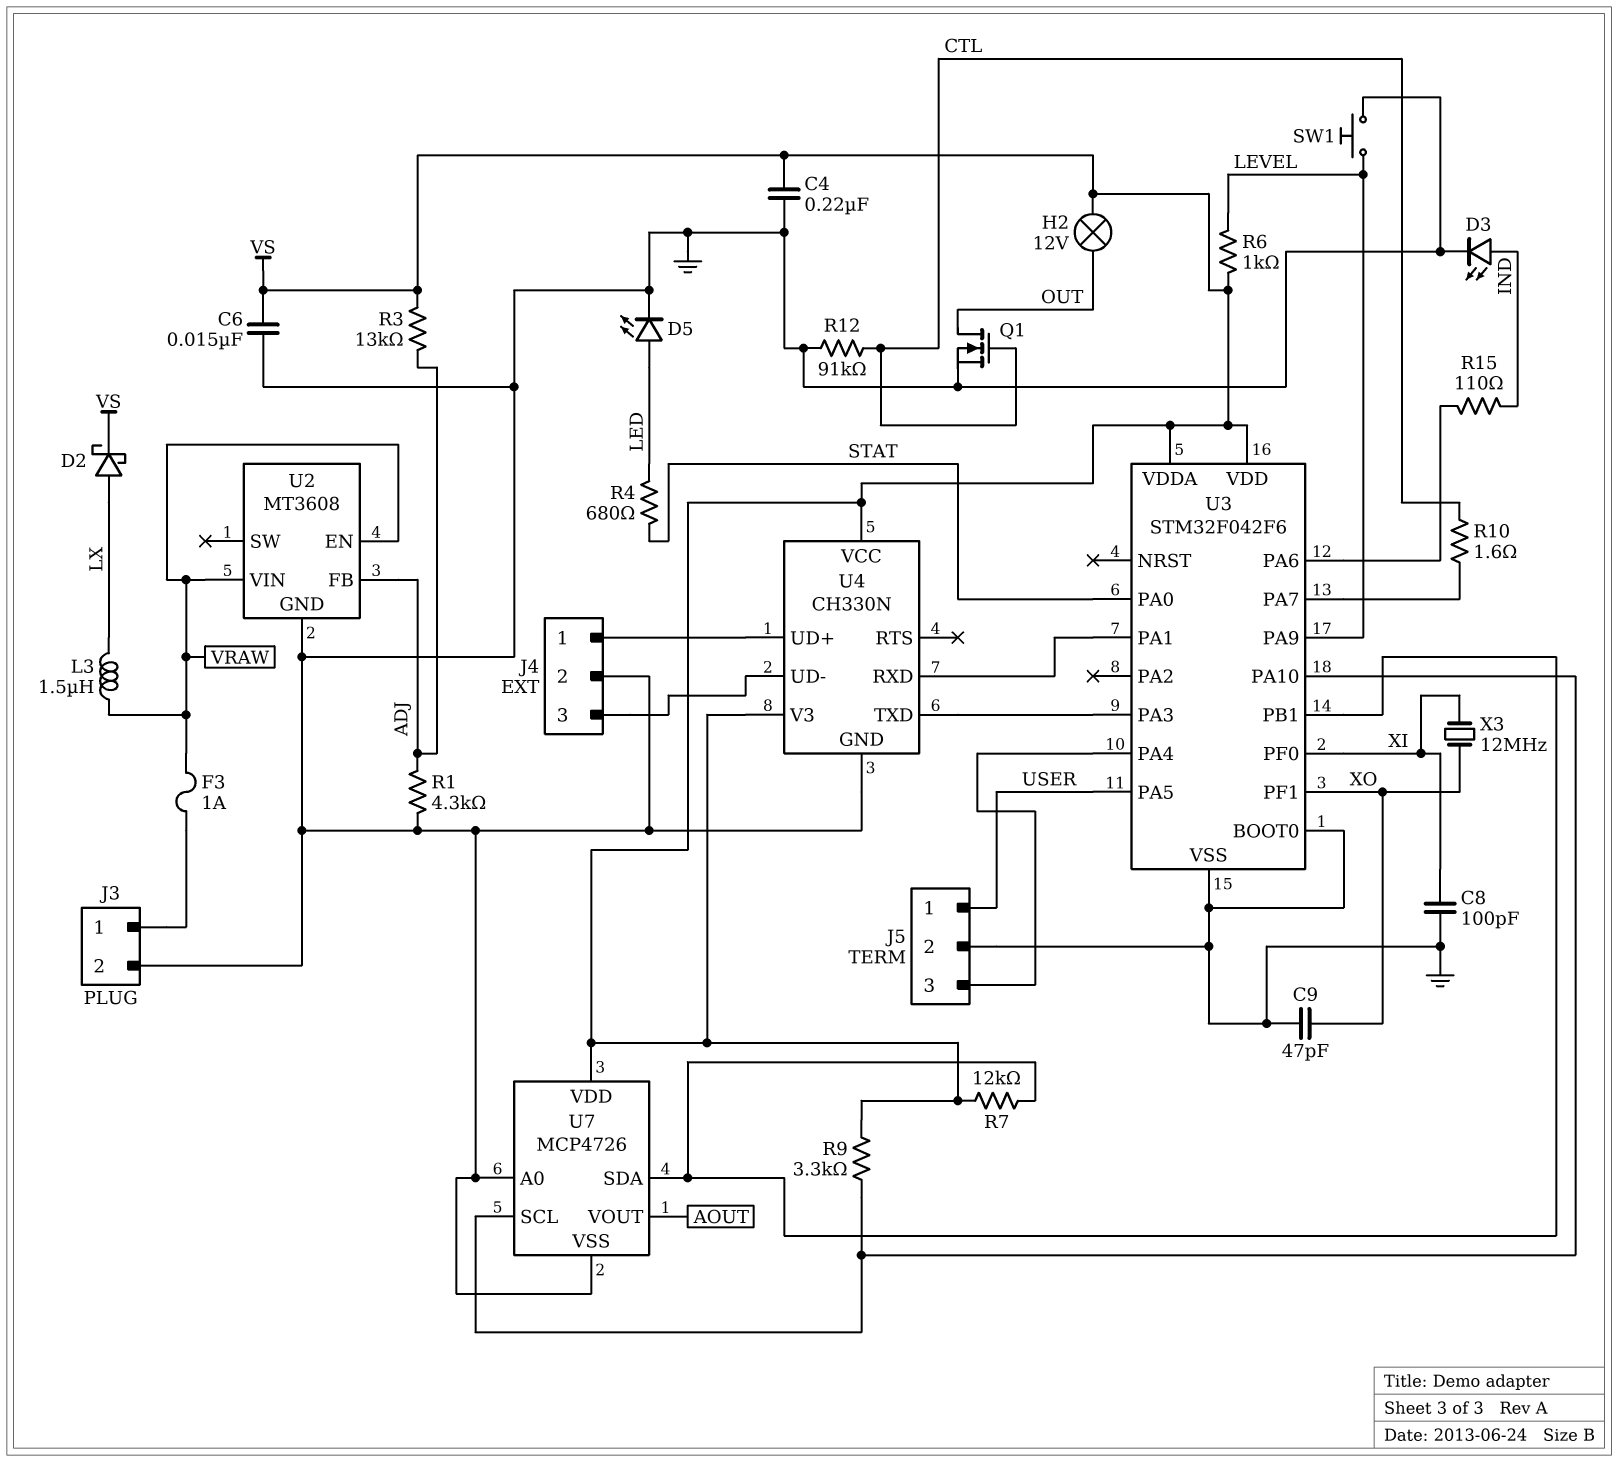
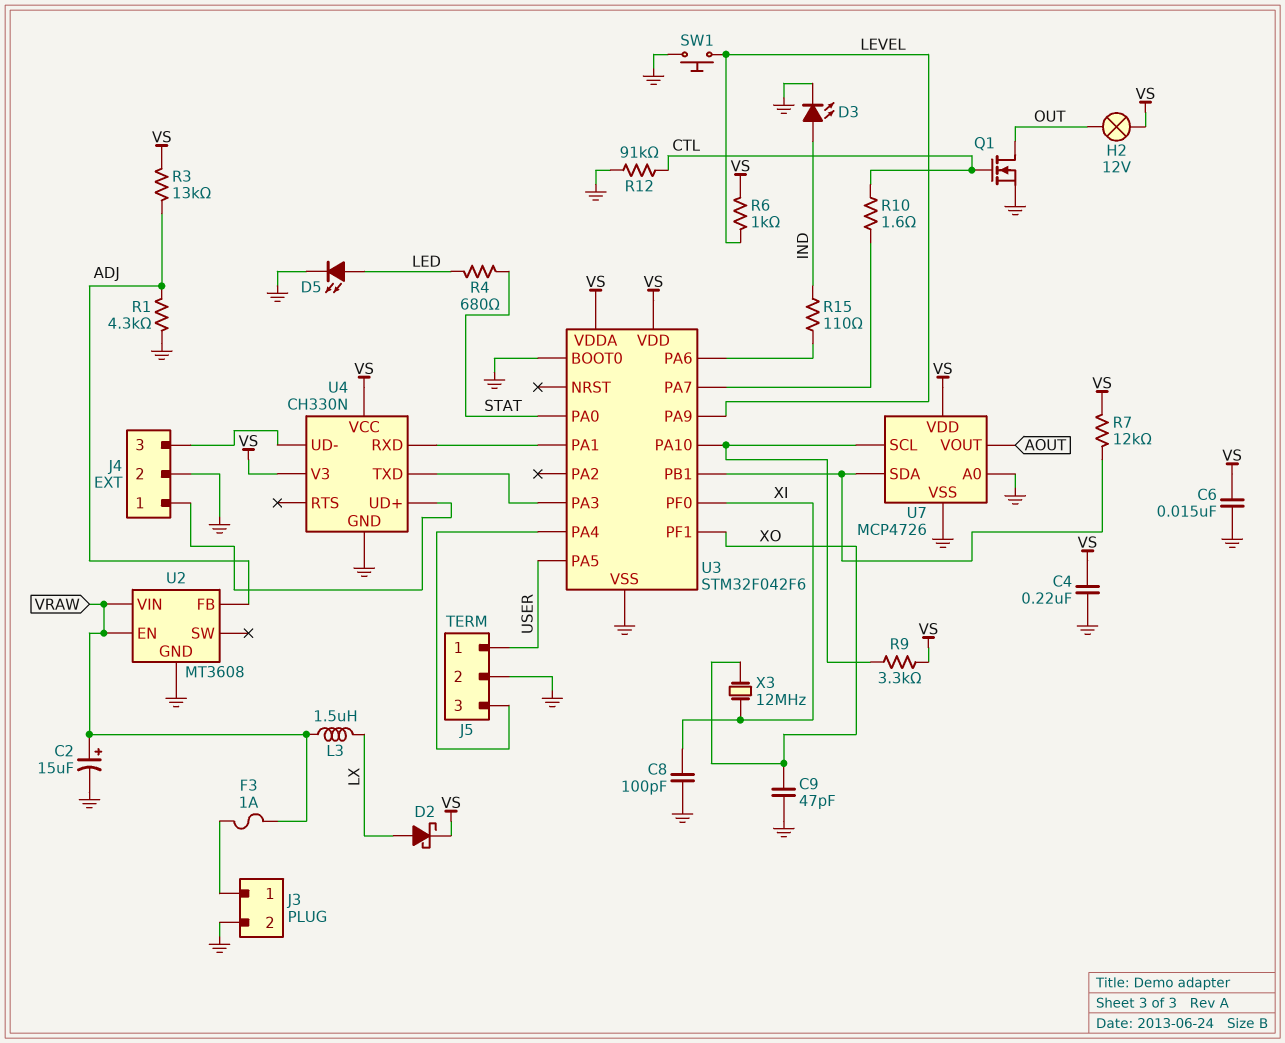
C2: none -> 15uF (plus VRAW, minus GND)

